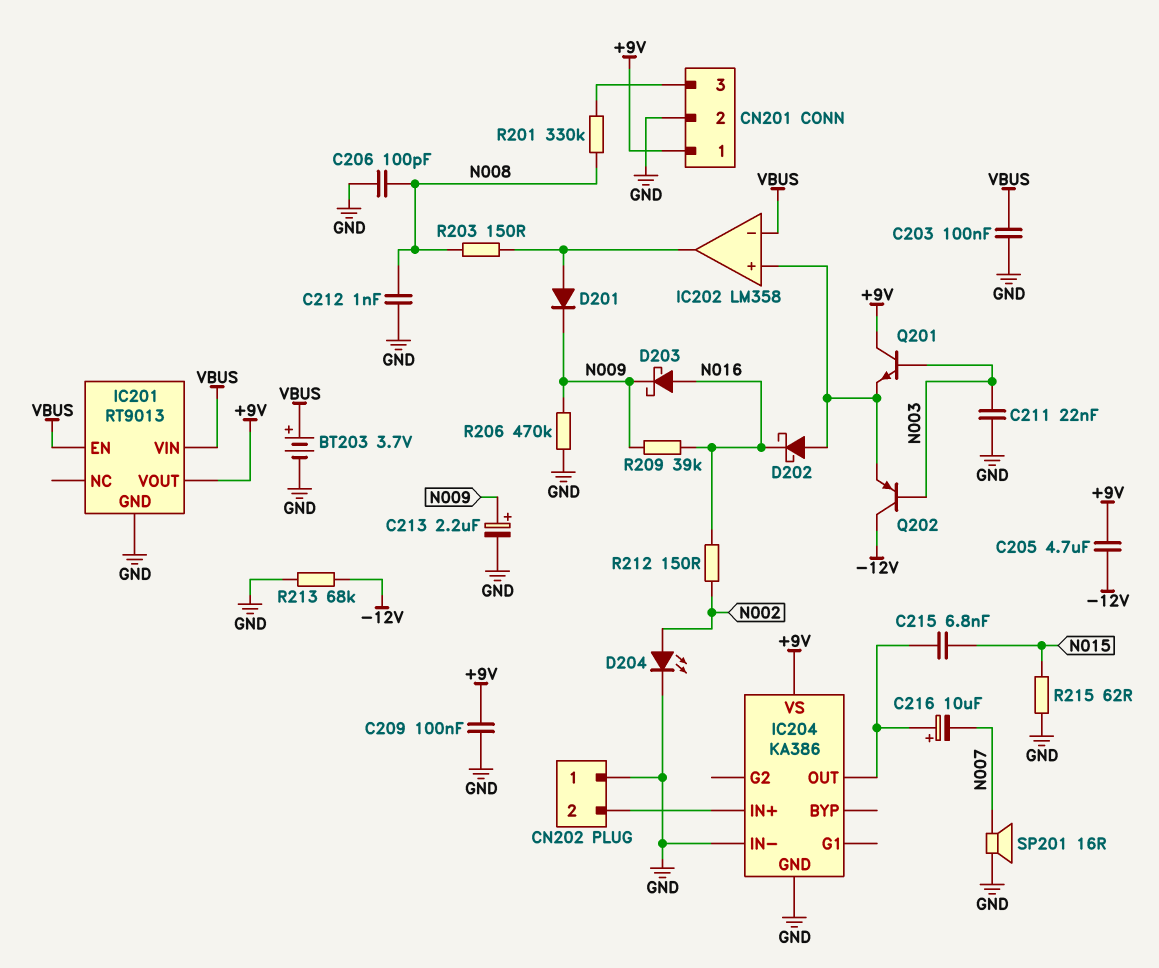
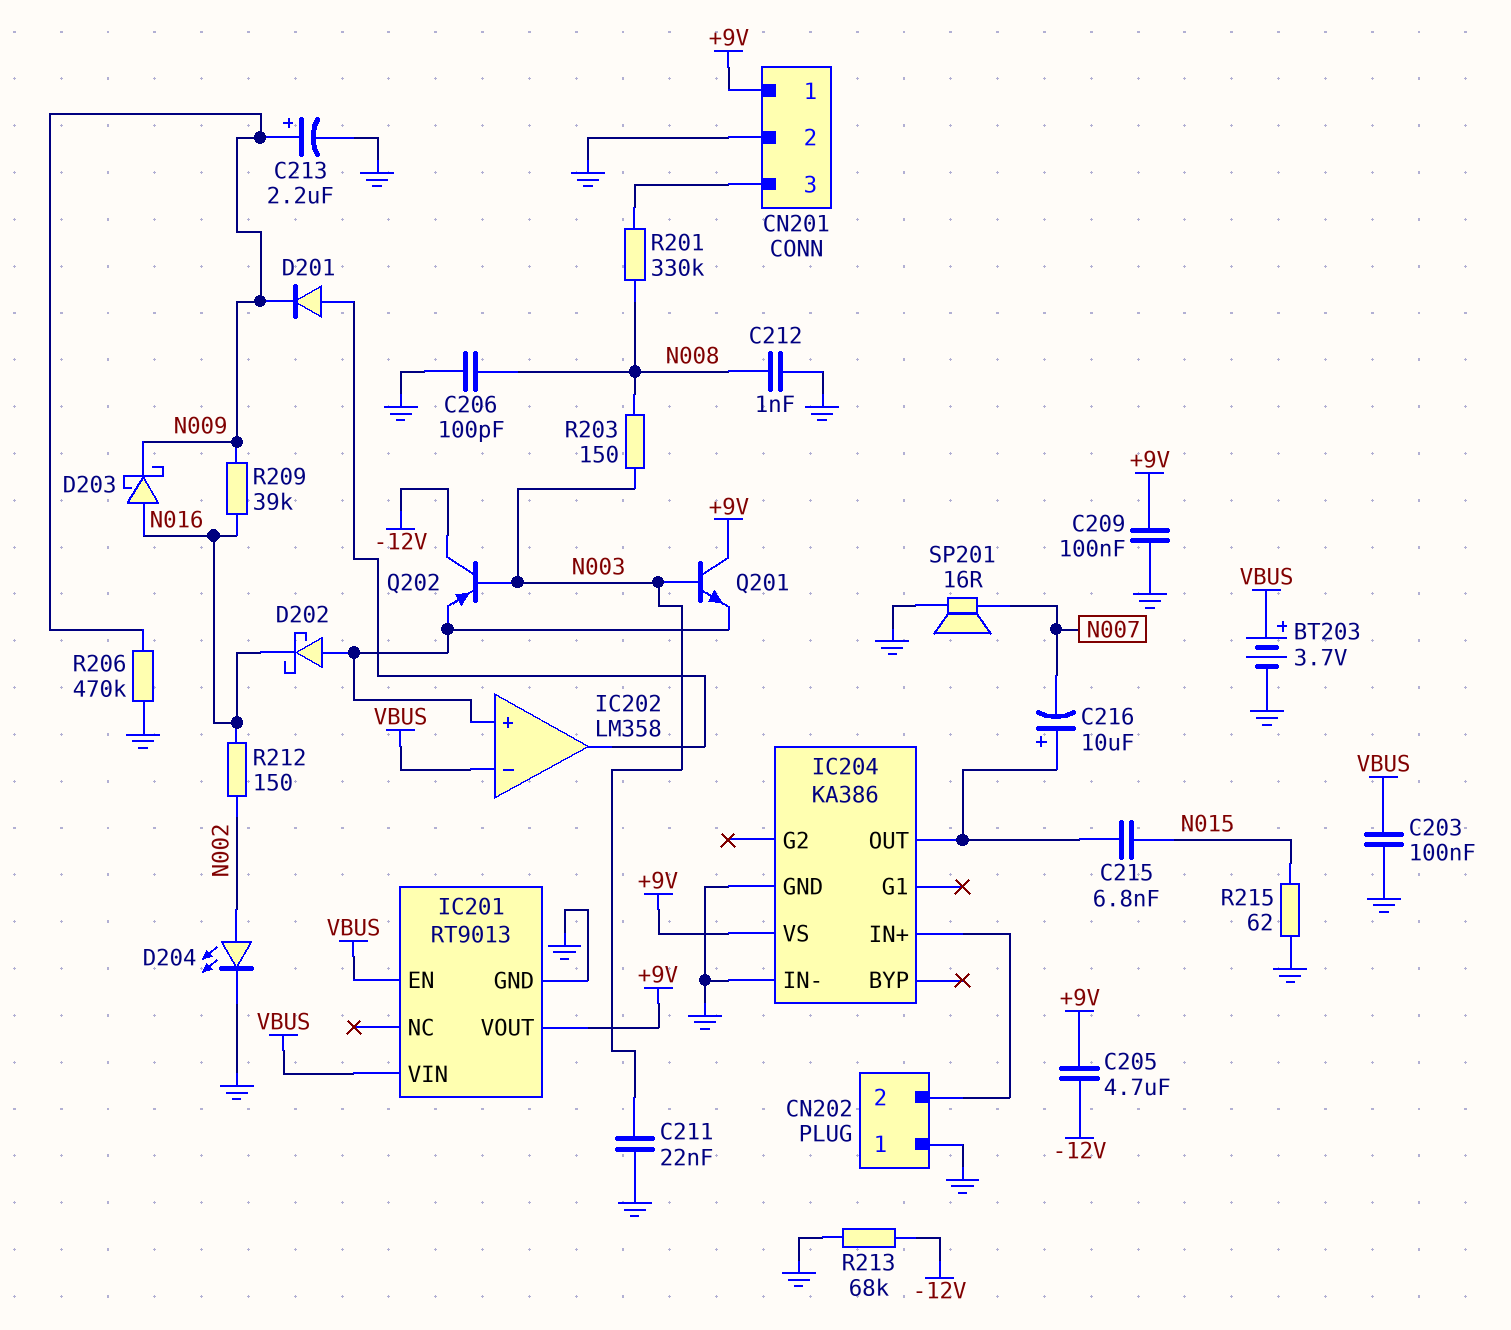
R203: 150 (IC202/out, N008) -> 150 (N003, N008)

